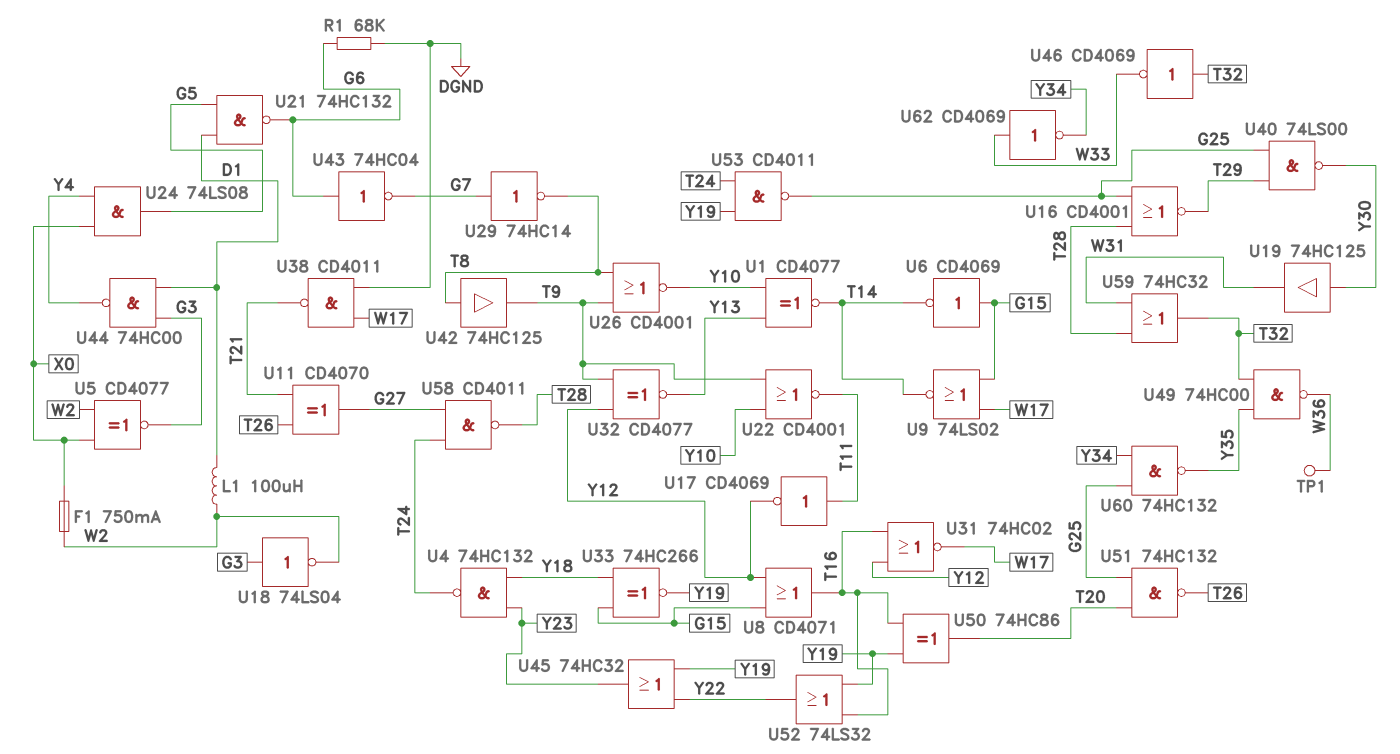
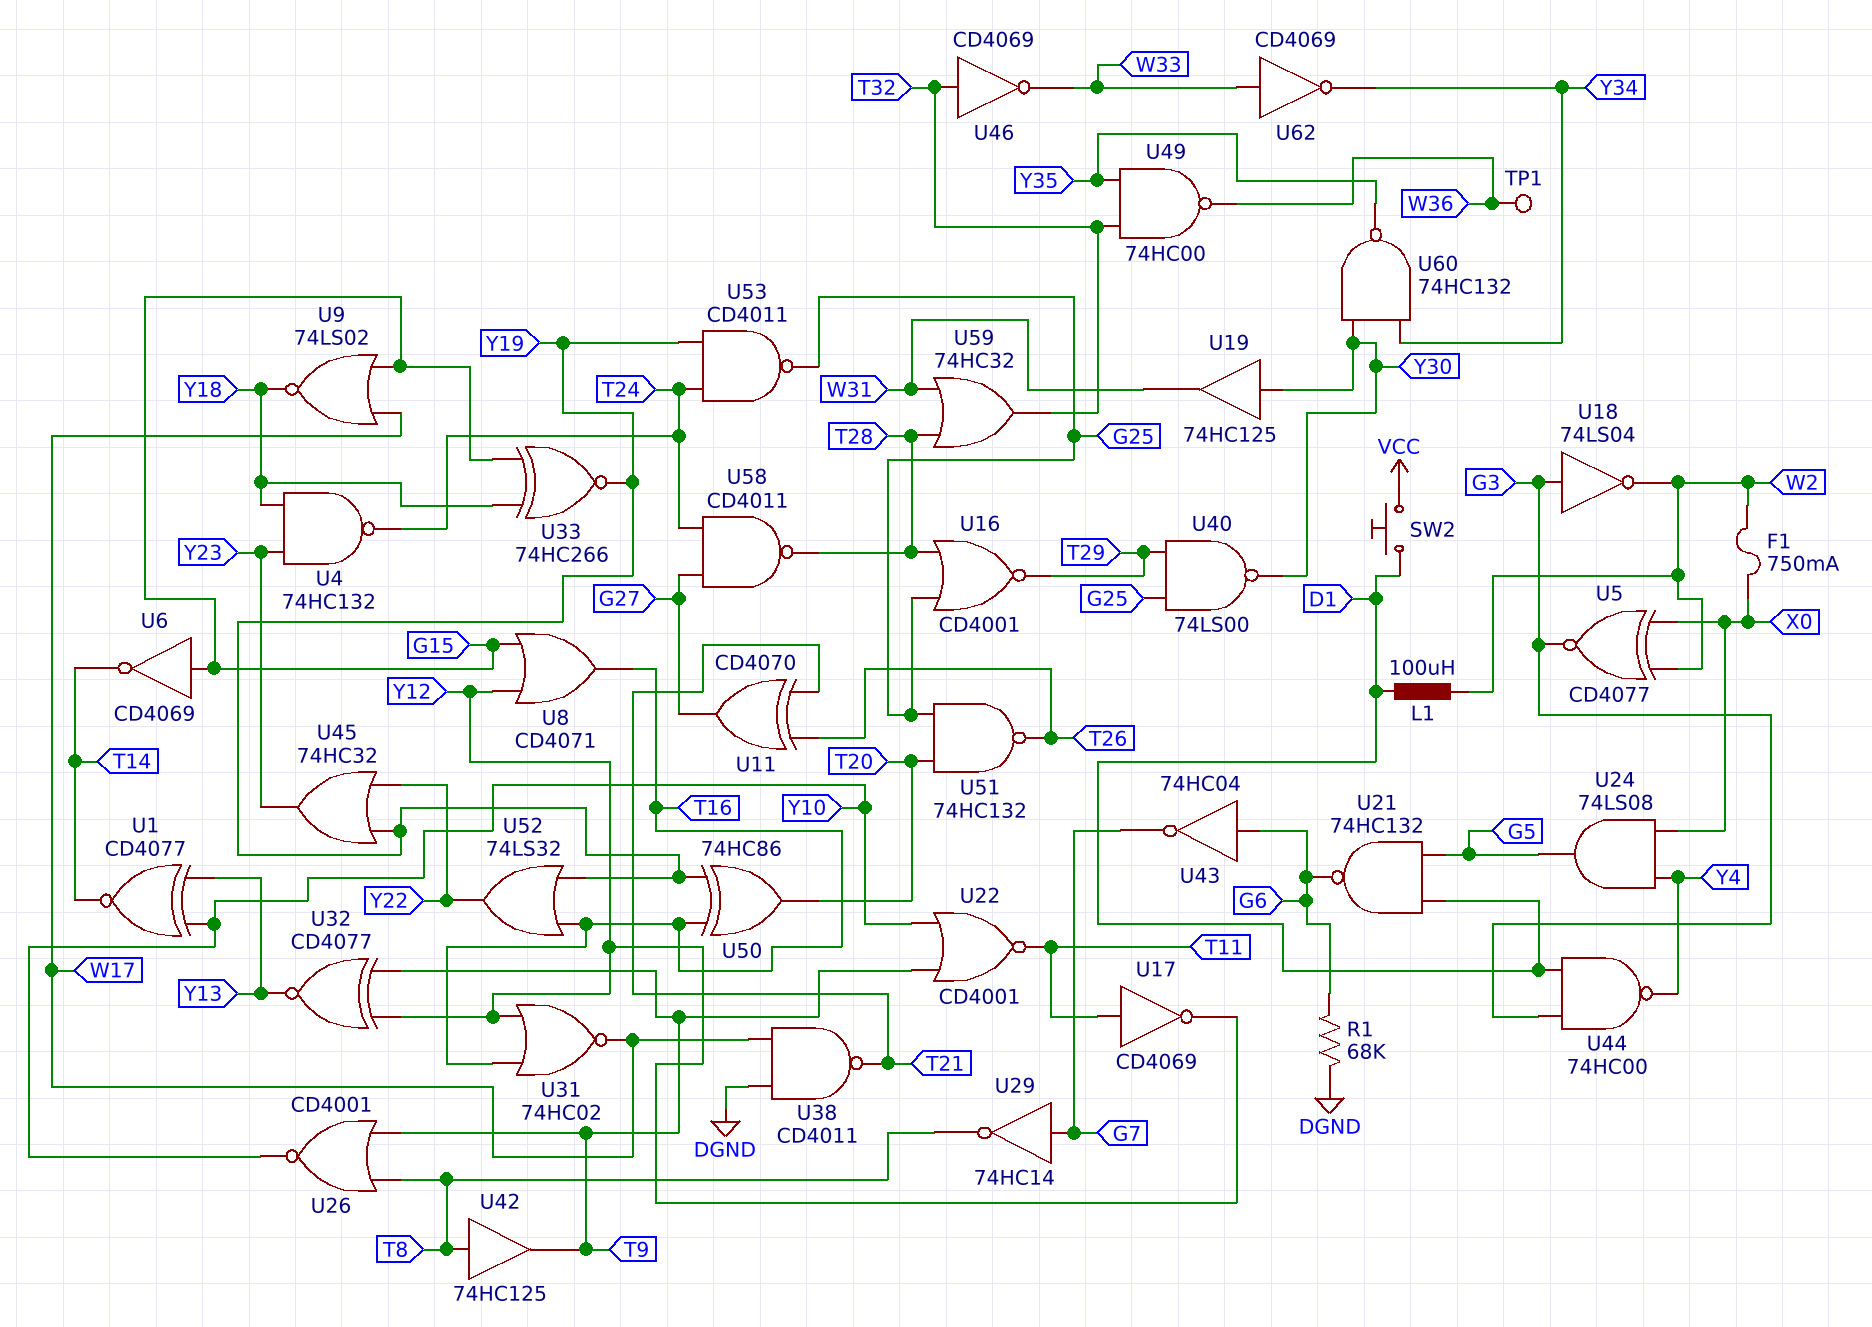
SW2: none -> button (D1, VCC)
U9: NOR 74LS02 (in G15, in W17, out T14) -> NOR 74LS02 (in G15, in W17, out Y18)
U60: NAND 74HC132 (in G25, in Y34, out Y35) -> NAND 74HC132 (in Y30, in Y34, out Y35)

